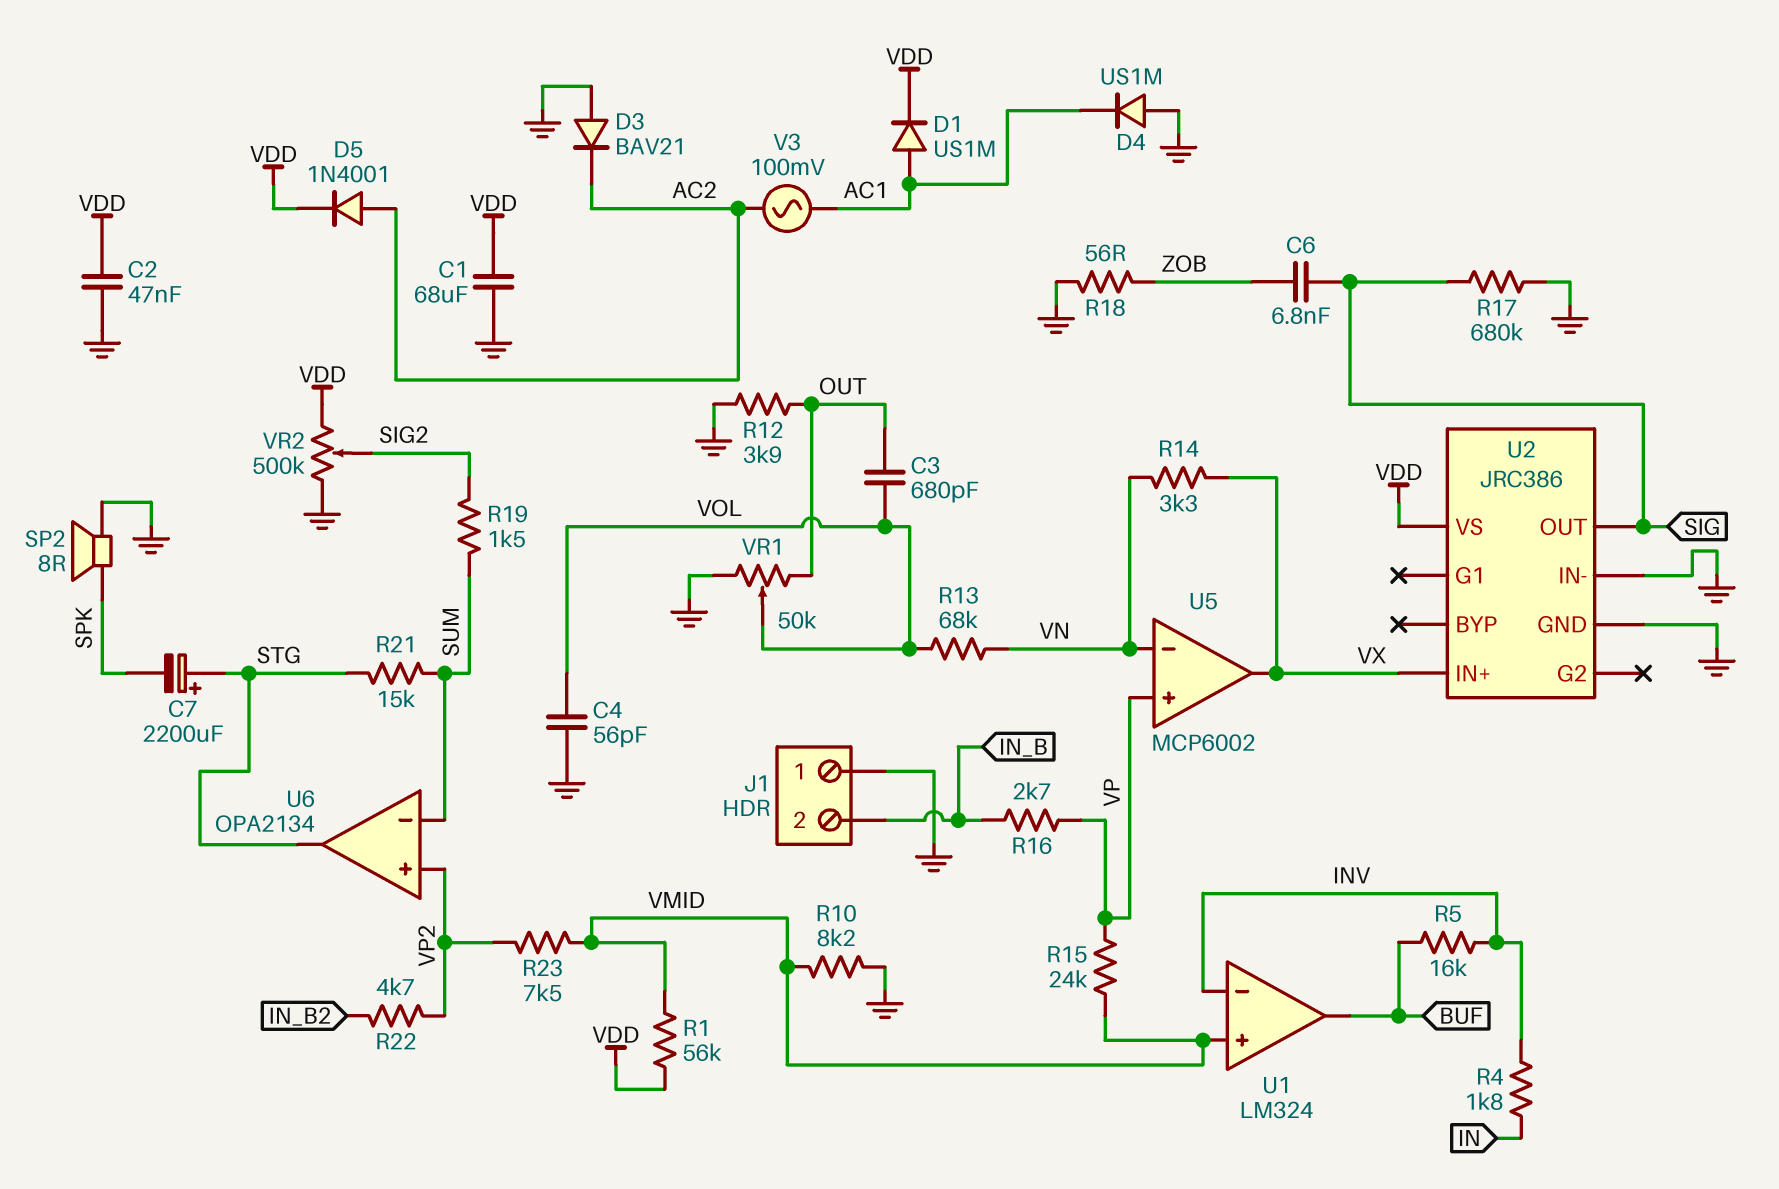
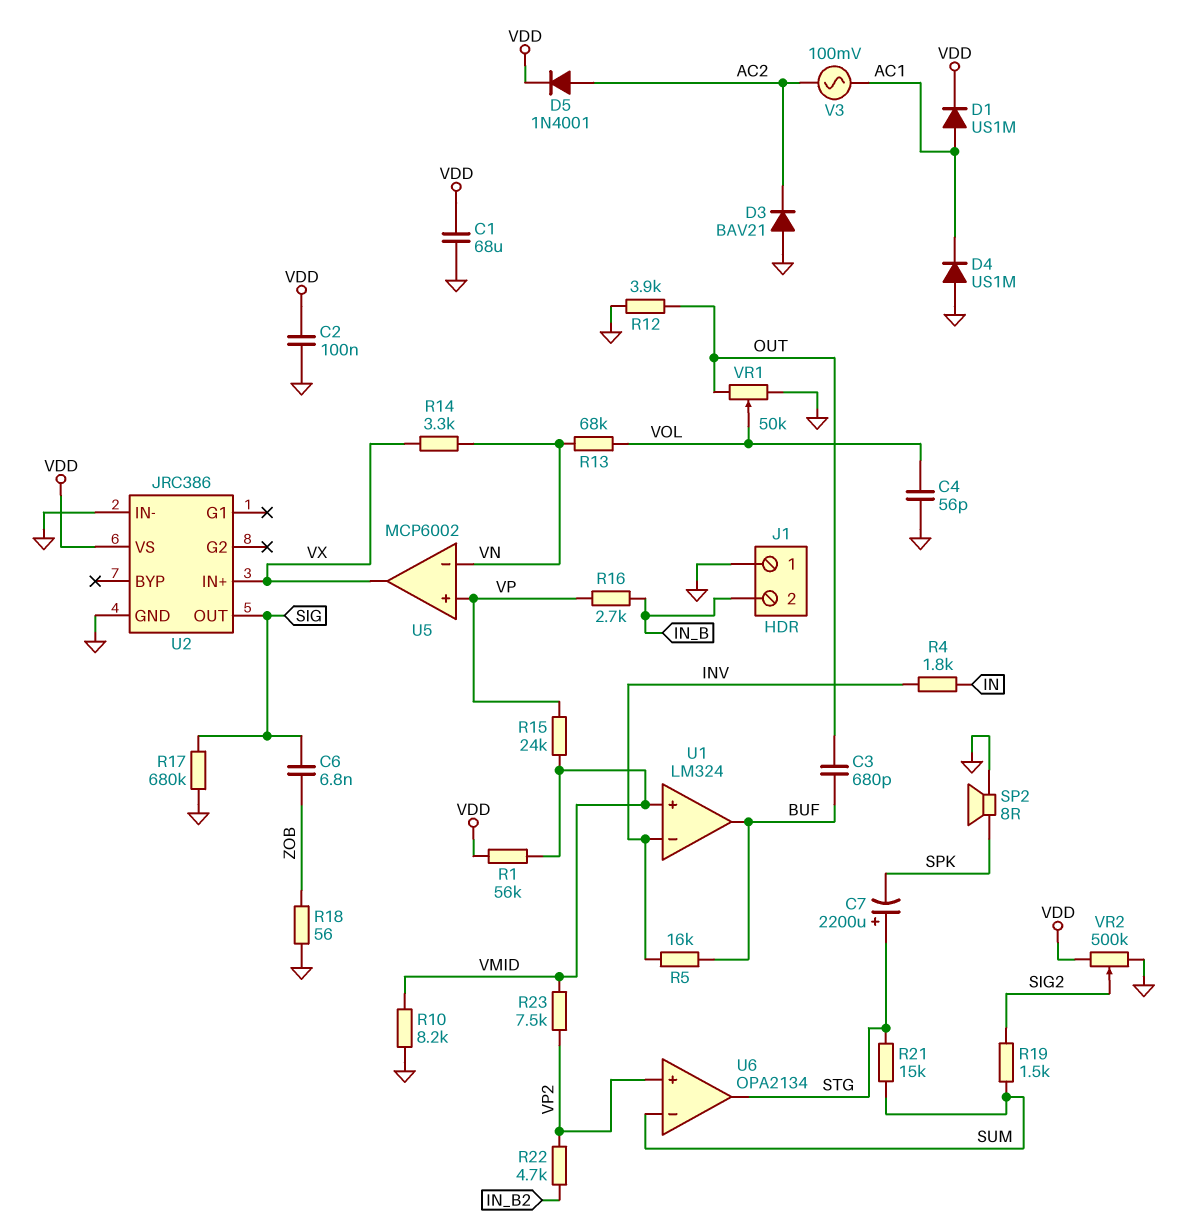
C2: 47nF (GND, VDD) -> 100nF (GND, VDD)
C3: 680pF (OUT, VOL) -> 680pF (BUF, OUT)

